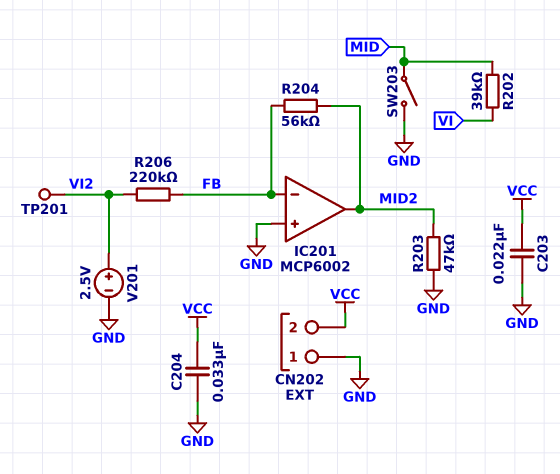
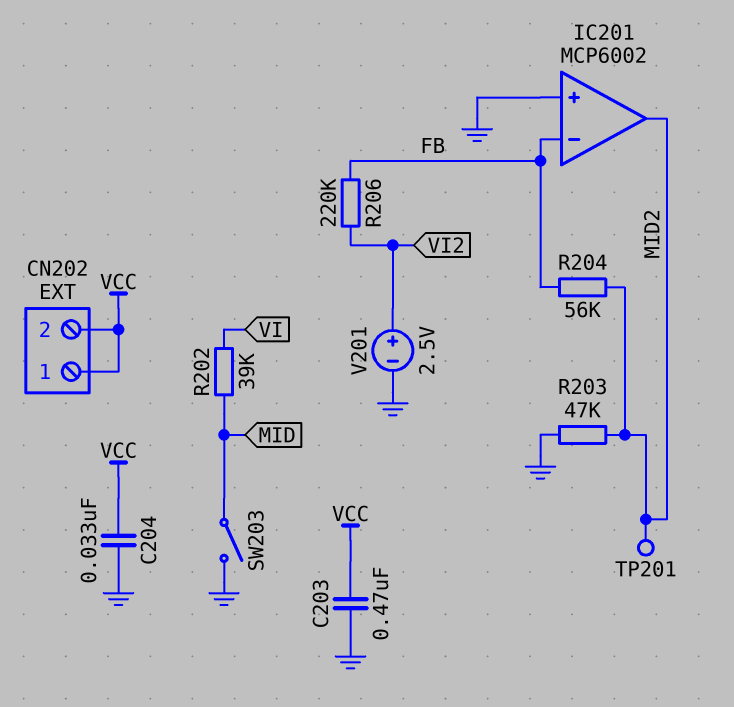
C203: 22nF (GND, VCC) -> 470nF (GND, VCC)
CN202 pin 1: GND -> VCC
TP201: test point (VI2) -> test point (MID2)

